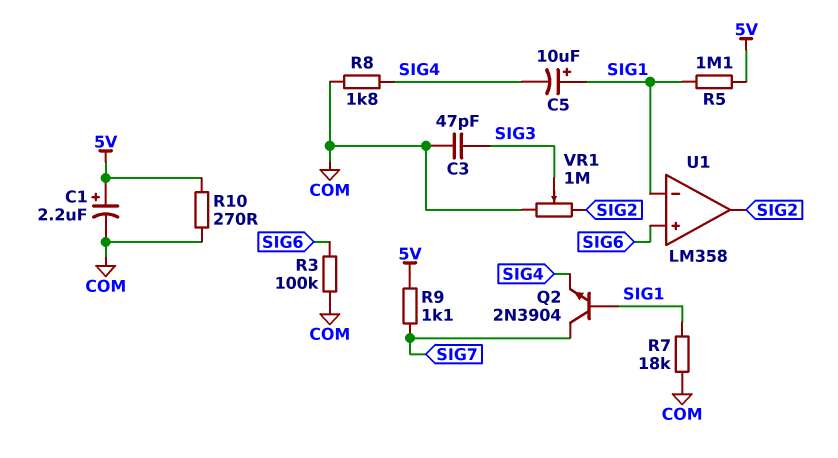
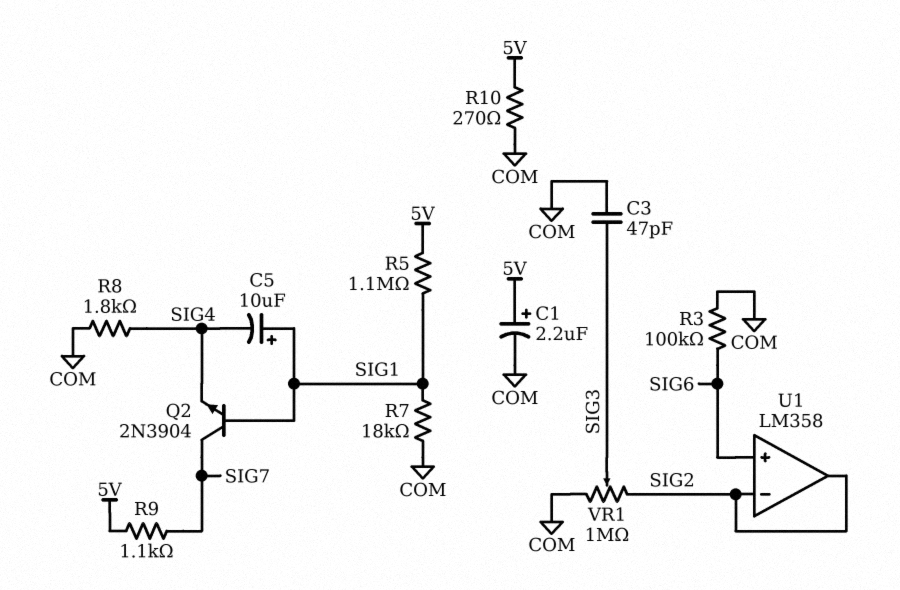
U1 pin in-: SIG1 -> SIG2

